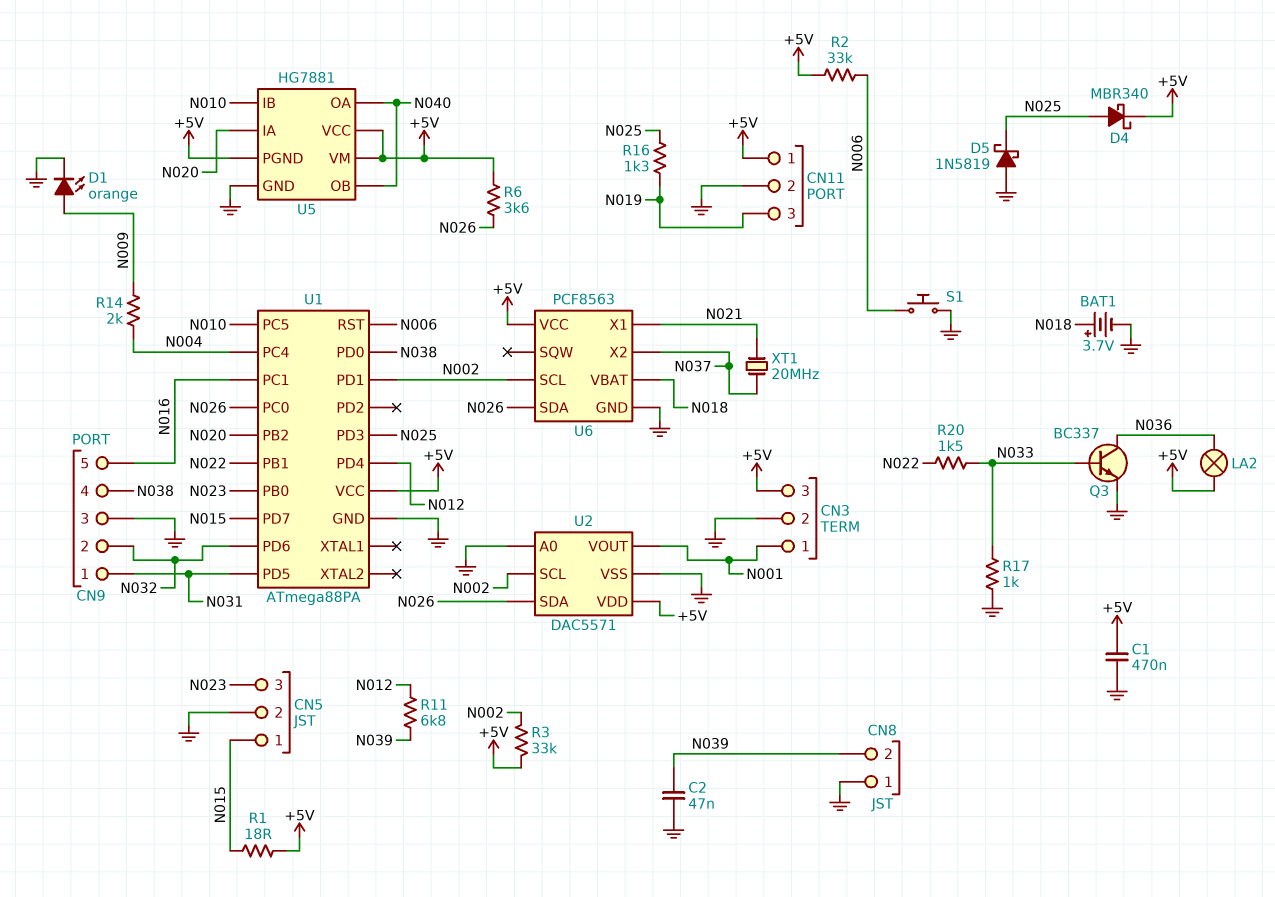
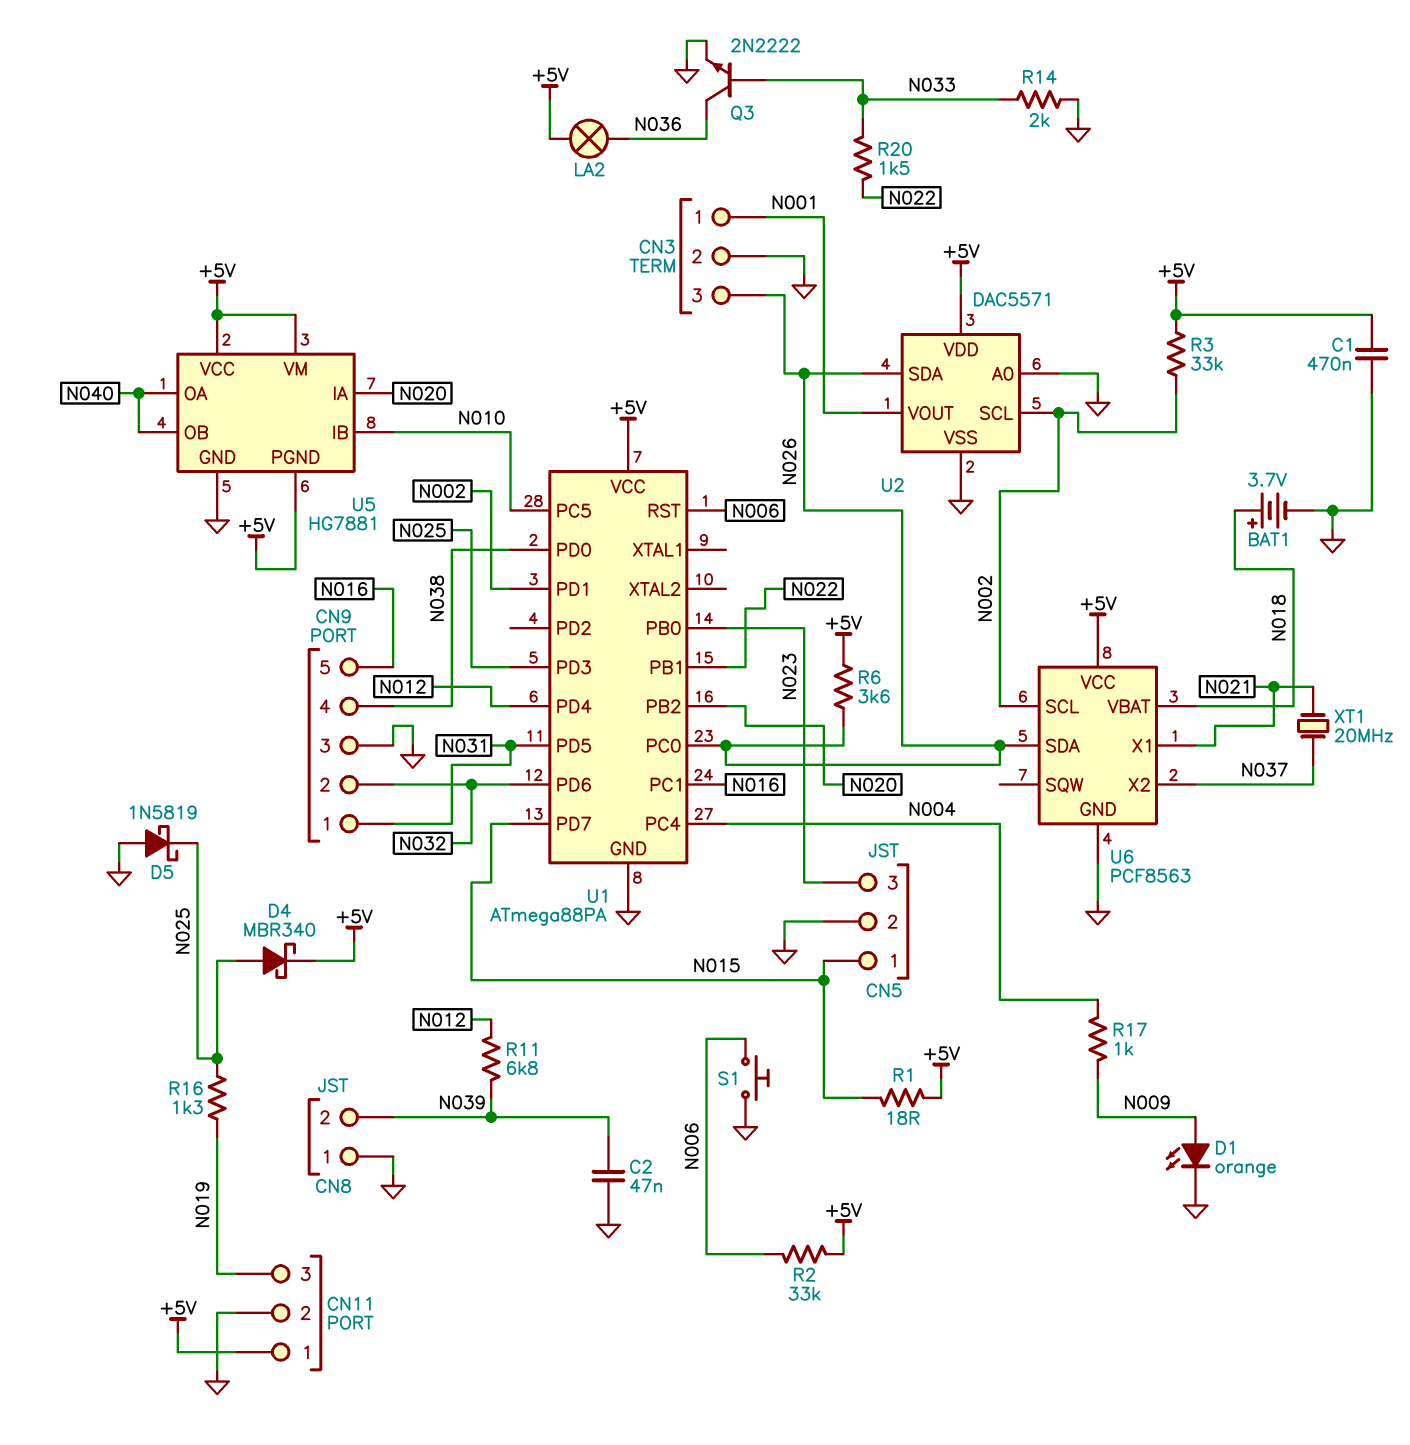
CN3 pin 3: +5V -> N026
Q3: NPN BC337 (B N033, C N036, E GND) -> NPN 2N2222 (B N033, C N036, E GND)
R14: 2k (N004, N009) -> 2k (GND, N033)
R17: 1k (GND, N033) -> 1k (N004, N009)

